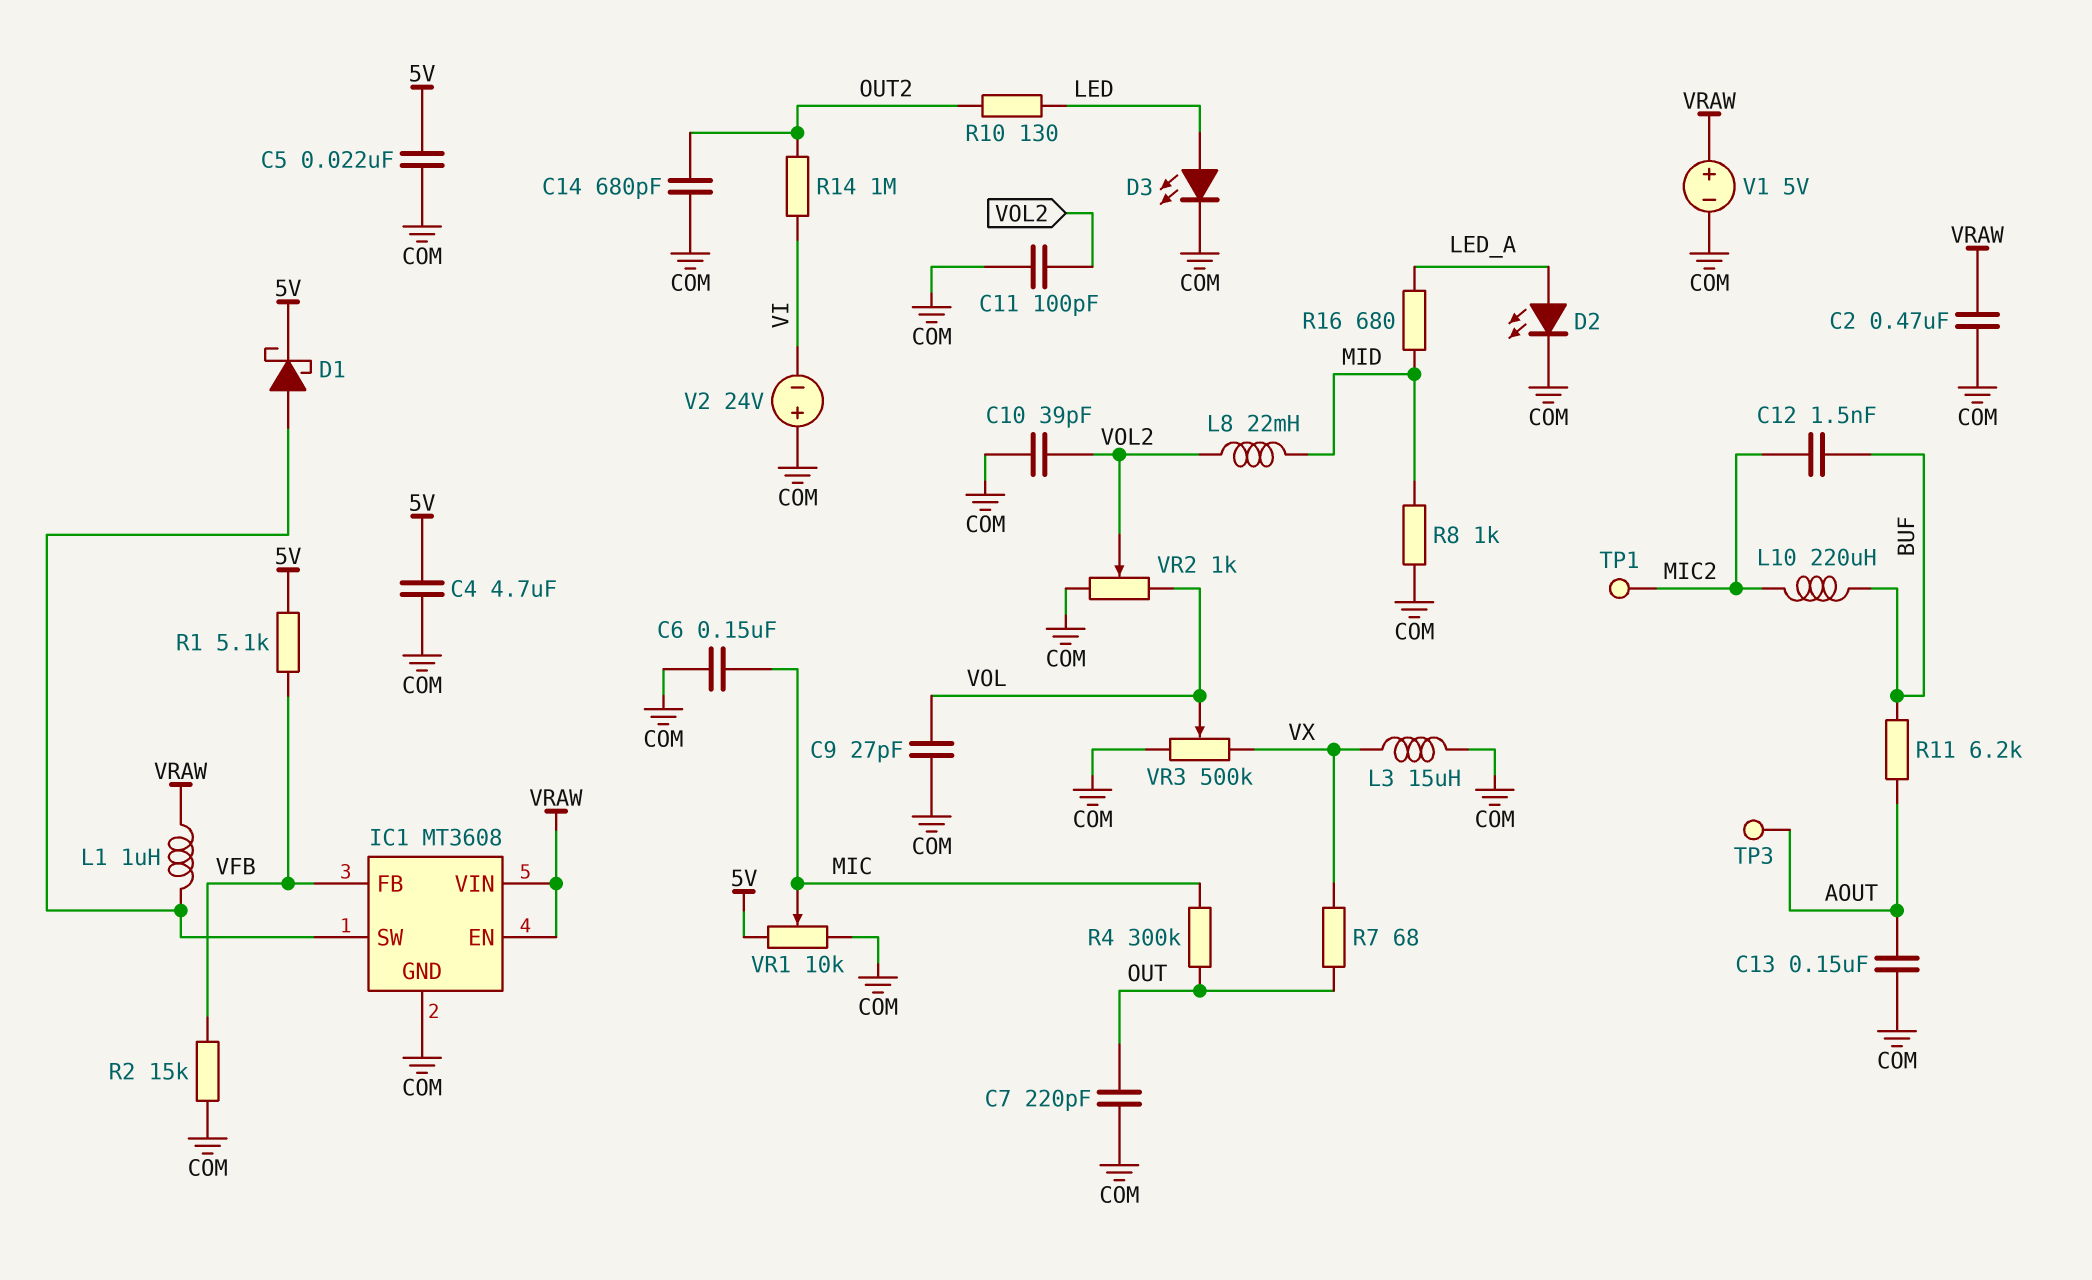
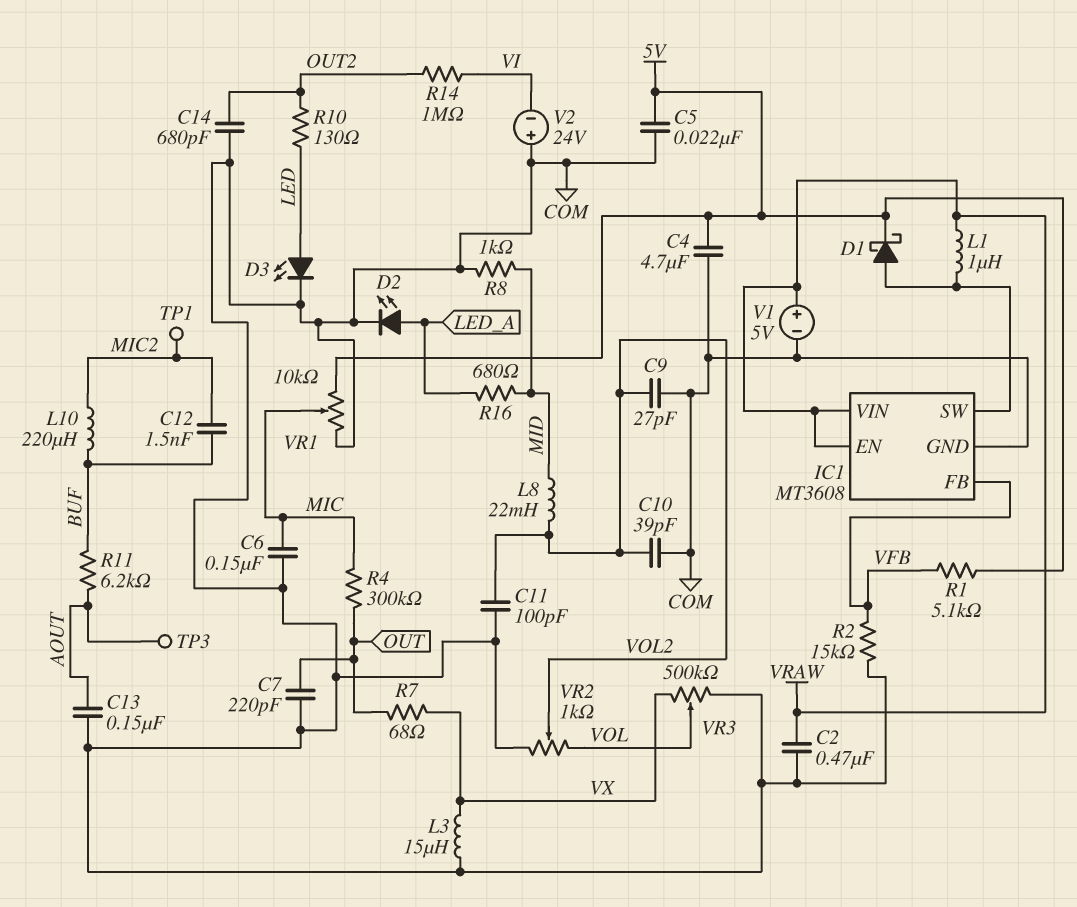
C9: 27pF (COM, VOL) -> 27pF (COM, VOL2)

